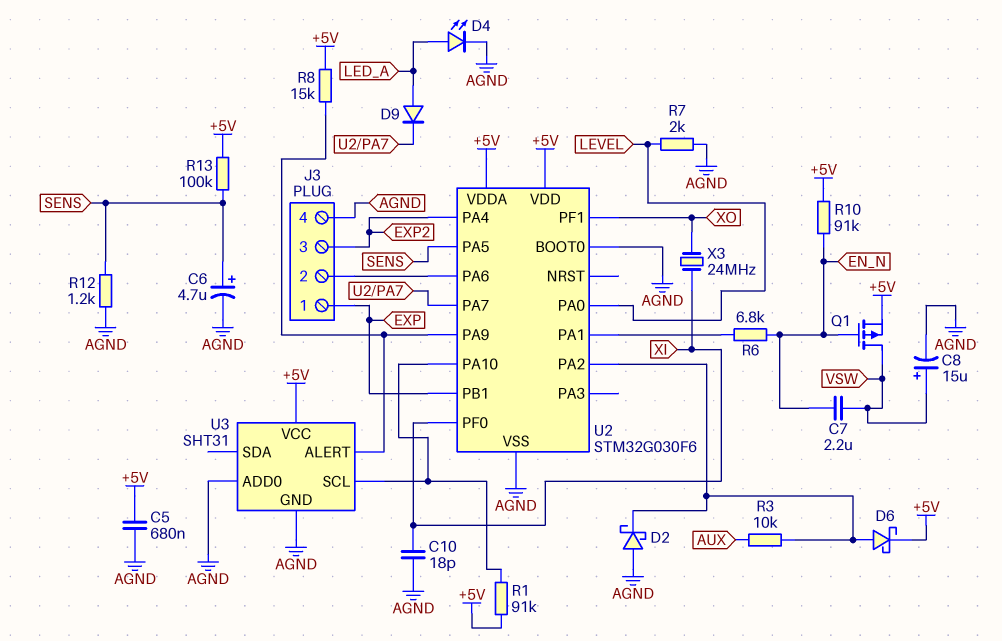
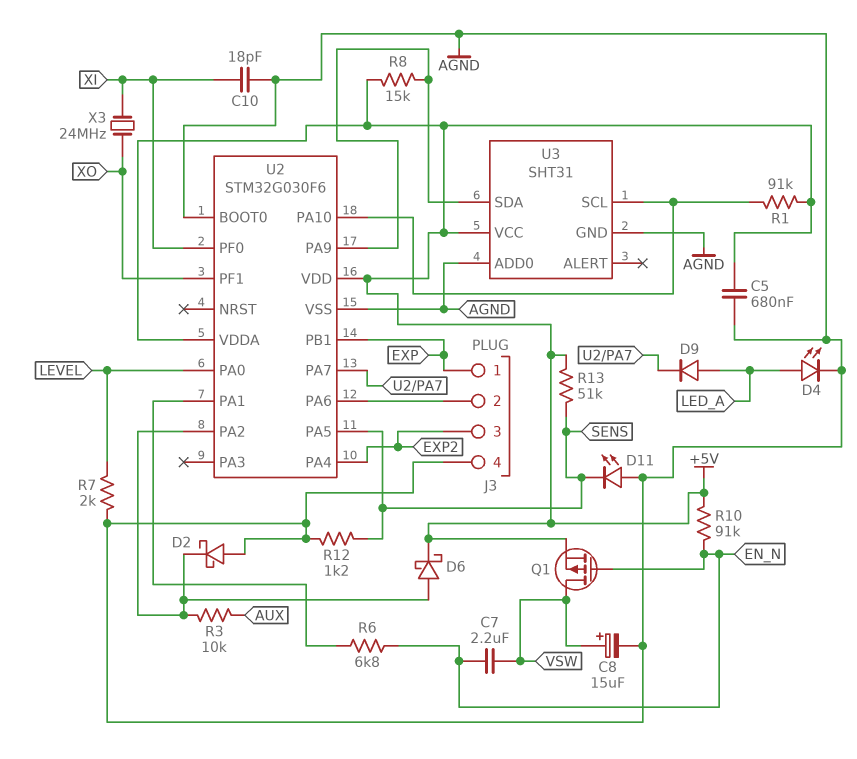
C6: 4.7uF (plus SENS, minus AGND) -> none
D11: none -> LED (A AGND, K SENS)
R13: 100k (+5V, SENS) -> 51k (+5V, SENS)
U3 pin ALERT: U2/PA9 -> none
U3 pin SDA: none -> U2/PA9

